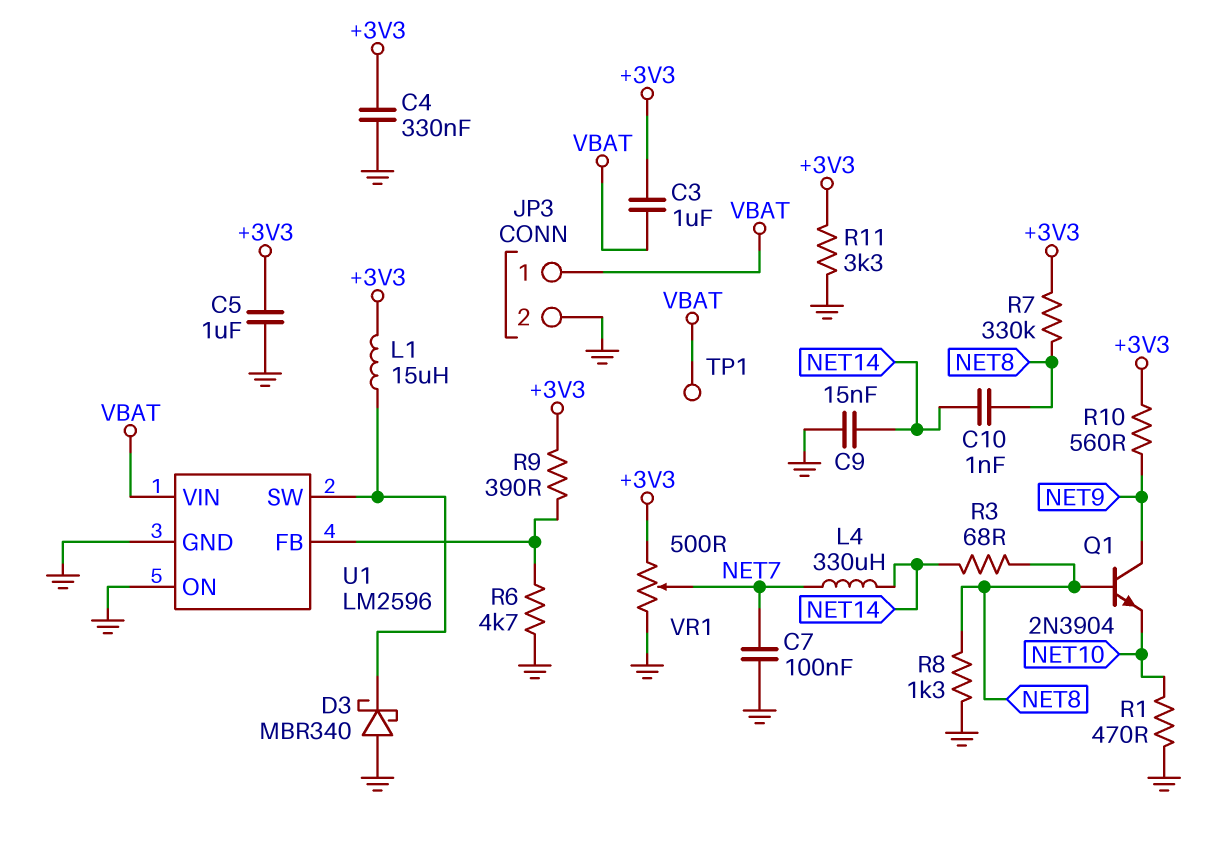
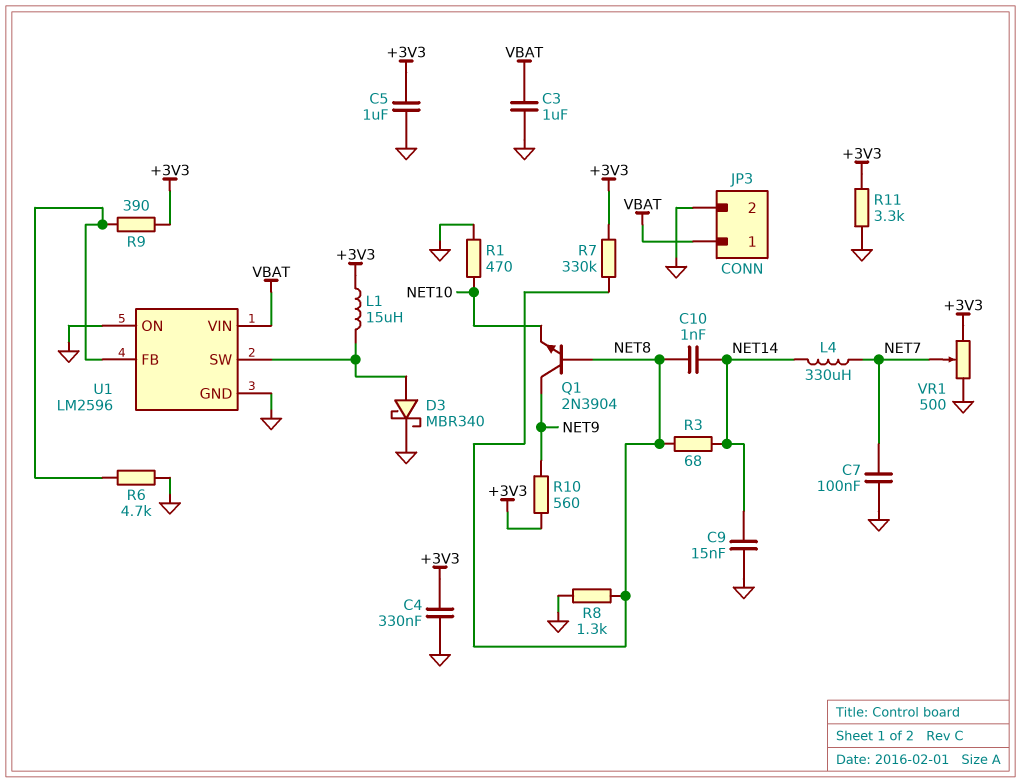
C3: 1uF (+3V3, VBAT) -> 1uF (GND, VBAT)
D3: schottky MBR340 (A GND, K U1/SW) -> schottky MBR340 (A U1/SW, K GND)
TP1: test point (VBAT) -> none

